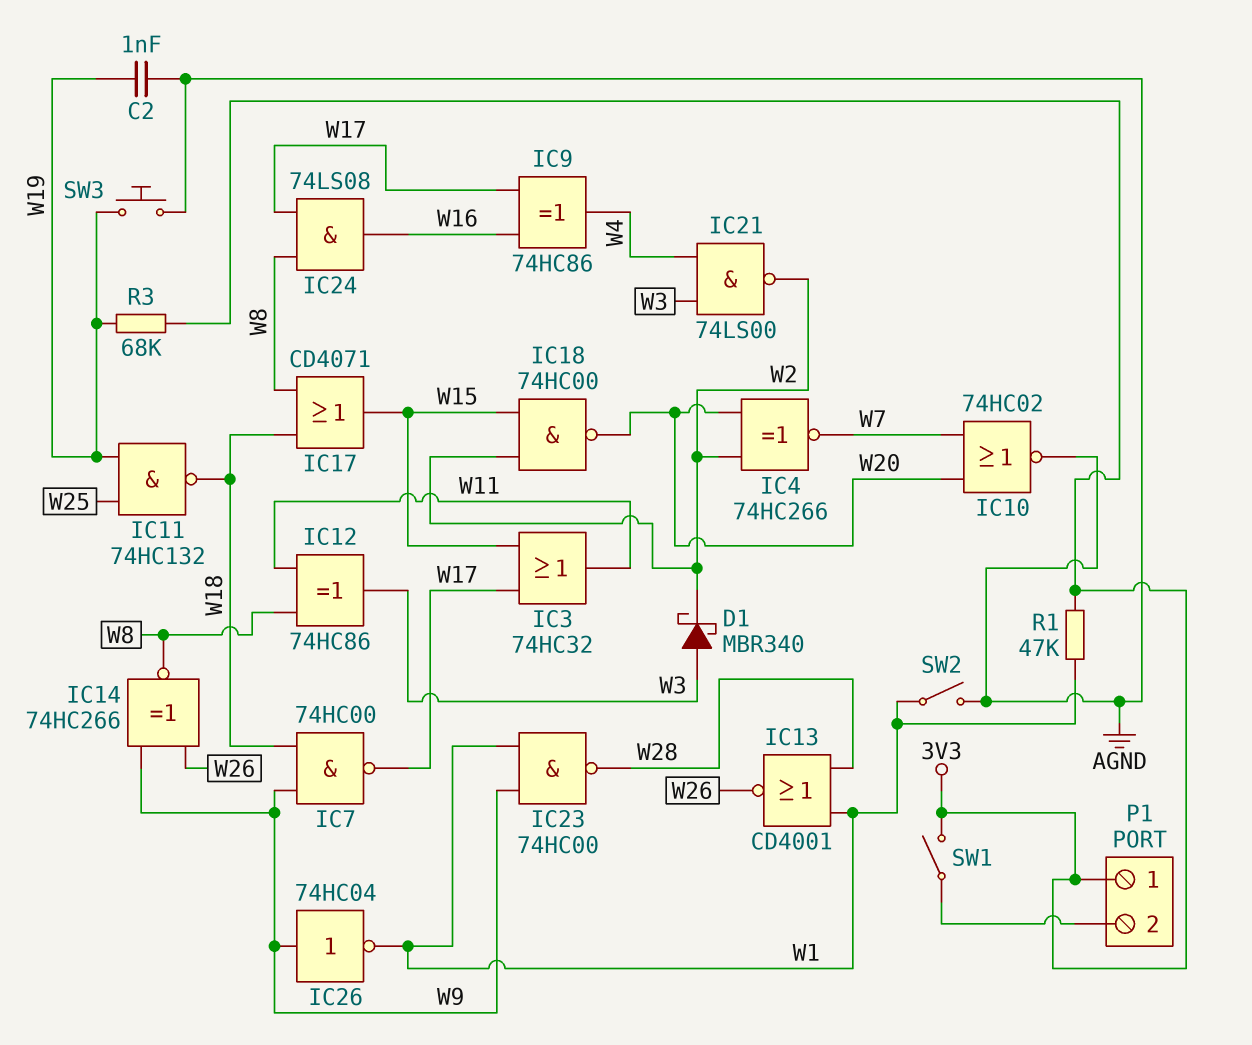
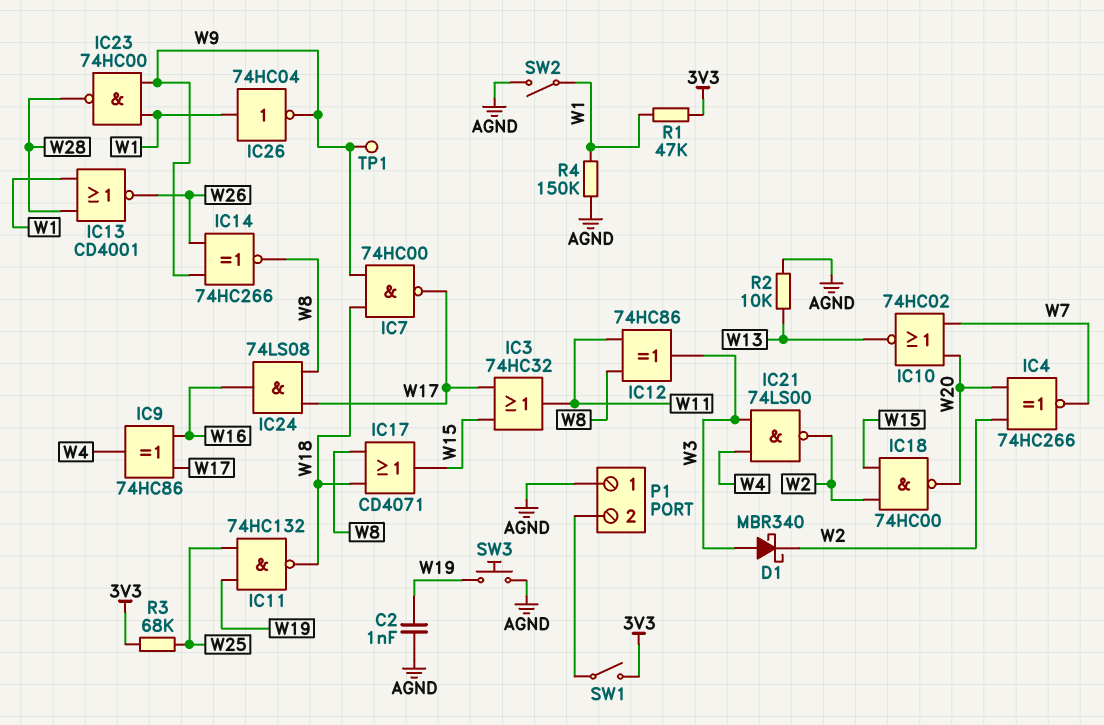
IC10: NOR 74HC02 (in W7, in W20, out AGND) -> NOR 74HC02 (in W7, in W20, out W13)
IC26: NOT 74HC04 (in W9, out W1) -> NOT 74HC04 (in W1, out W9)
P1 pin 1: 3V3 -> AGND
R2: none -> 10k (AGND, W13)
R3: 68k (3V3, W19) -> 68k (3V3, W25)
R4: none -> 150k (AGND, W1)
TP1: none -> test point (W9)

